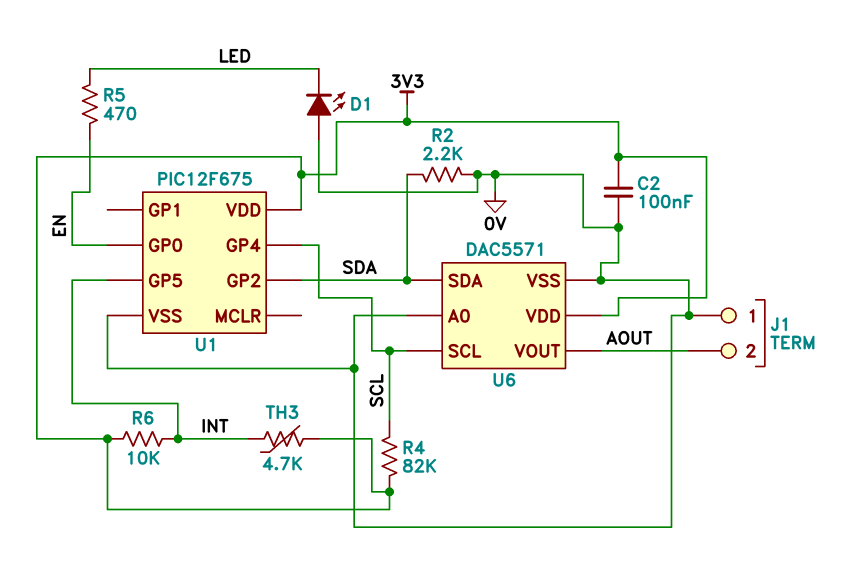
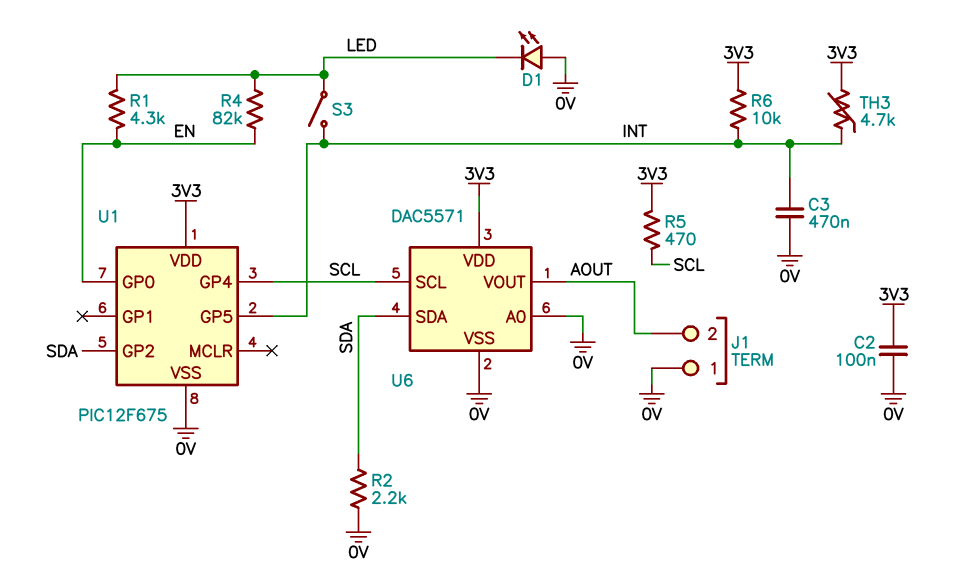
C3: none -> 470nF (0V, INT)
R1: none -> 4.3k (EN, LED)
R4: 82k (3V3, SCL) -> 82k (EN, LED)
R5: 470 (EN, LED) -> 470 (3V3, SCL)
S3: none -> switch (INT, LED)

